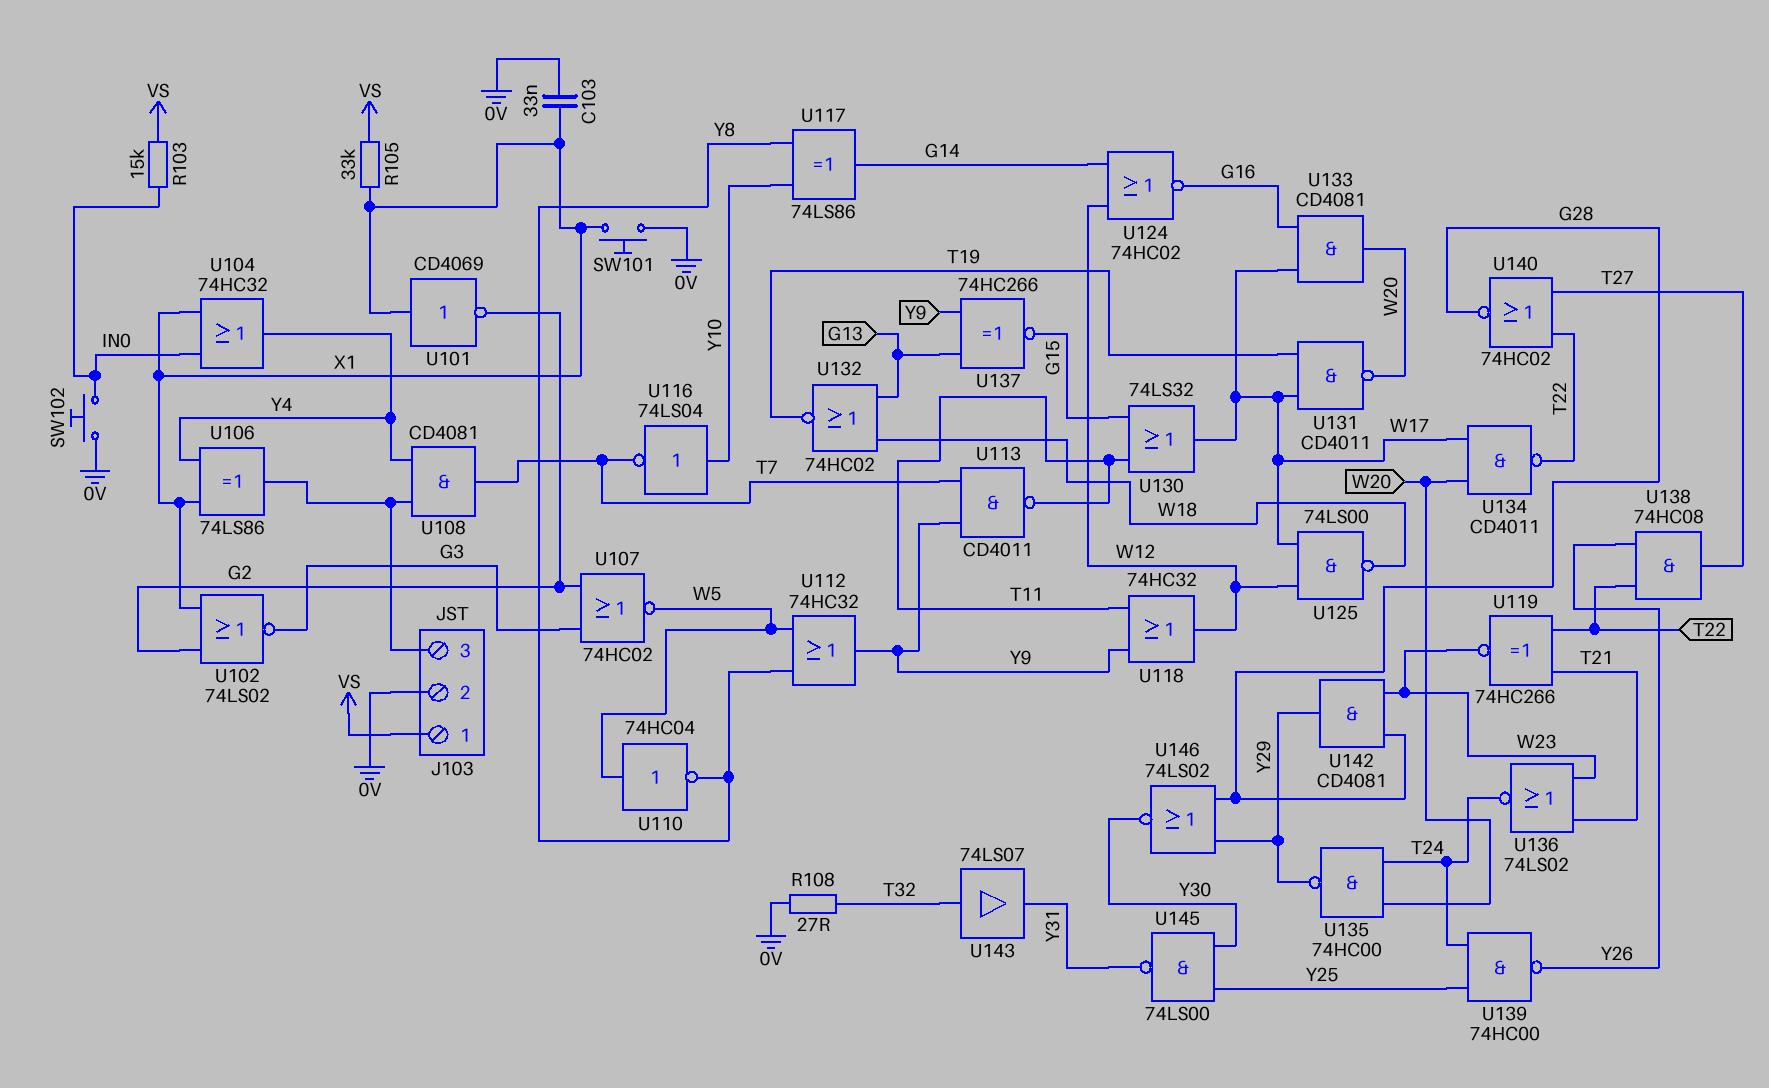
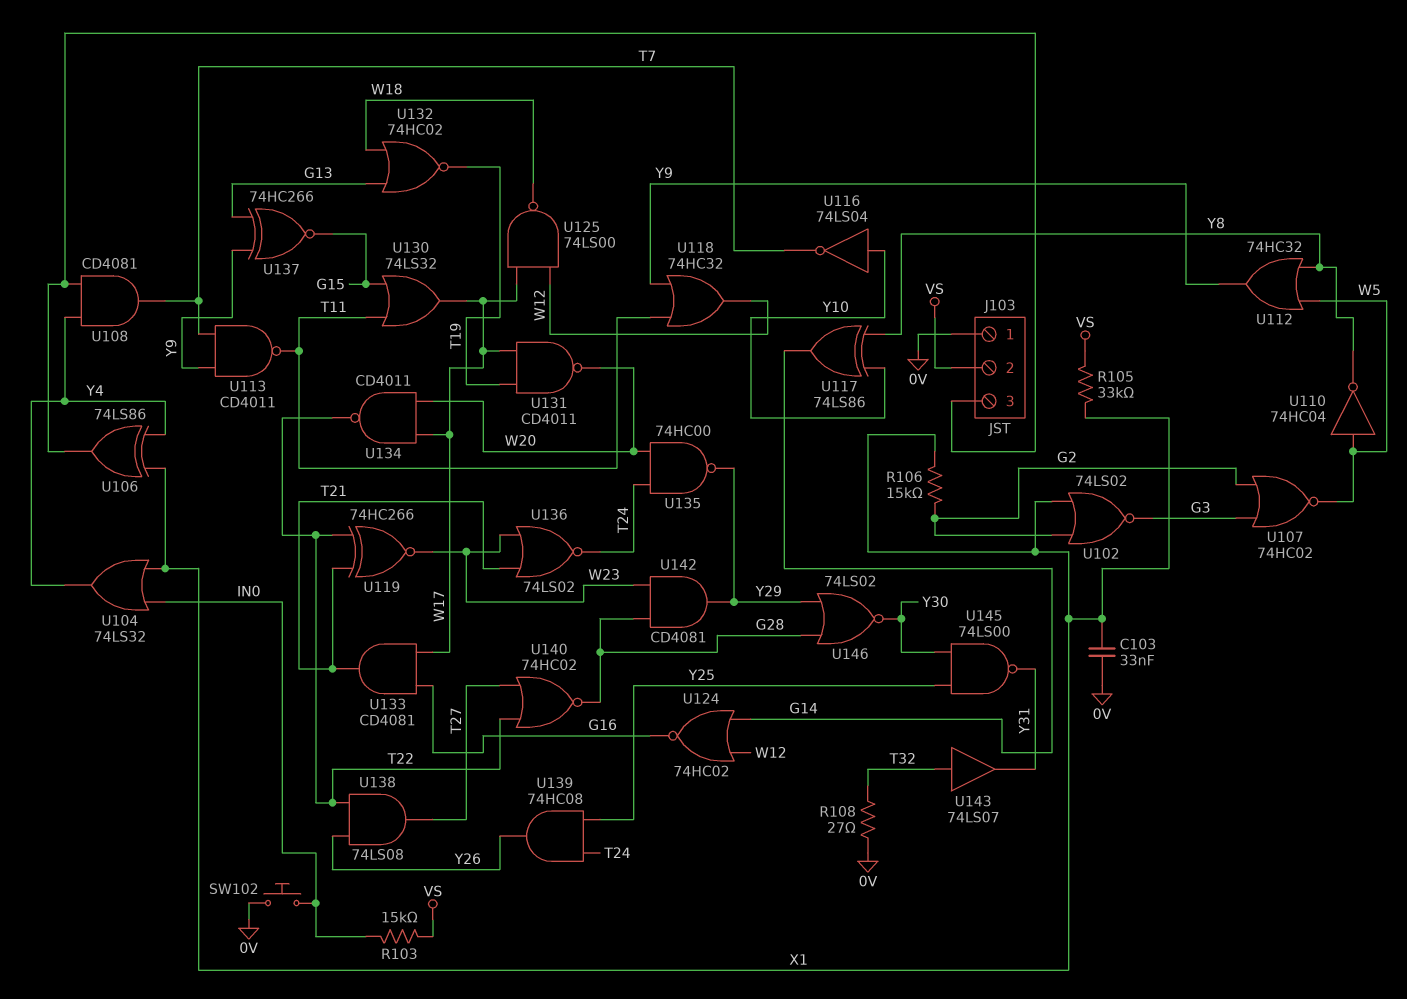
J103 pin 1: VS -> 0V
J103 pin 2: 0V -> VS
R106: none -> 15k (G2, X1)
SW101: button (0V, X1) -> none
U101: NOT CD4069 (in X1, out G2) -> none
U104: OR 74HC32 (in IN0, in X1, out Y4) -> OR 74LS32 (in IN0, in X1, out Y4)
U133: AND CD4081 (in G16, in W17, out W20) -> AND CD4081 (in G16, in W17, out T21)
U138: AND 74HC08 (in T22, in Y26, out T27) -> AND 74LS08 (in T22, in Y26, out T27)
U139: NAND 74HC00 (in T24, in Y25, out Y26) -> AND 74HC08 (in T24, in Y25, out Y26)

